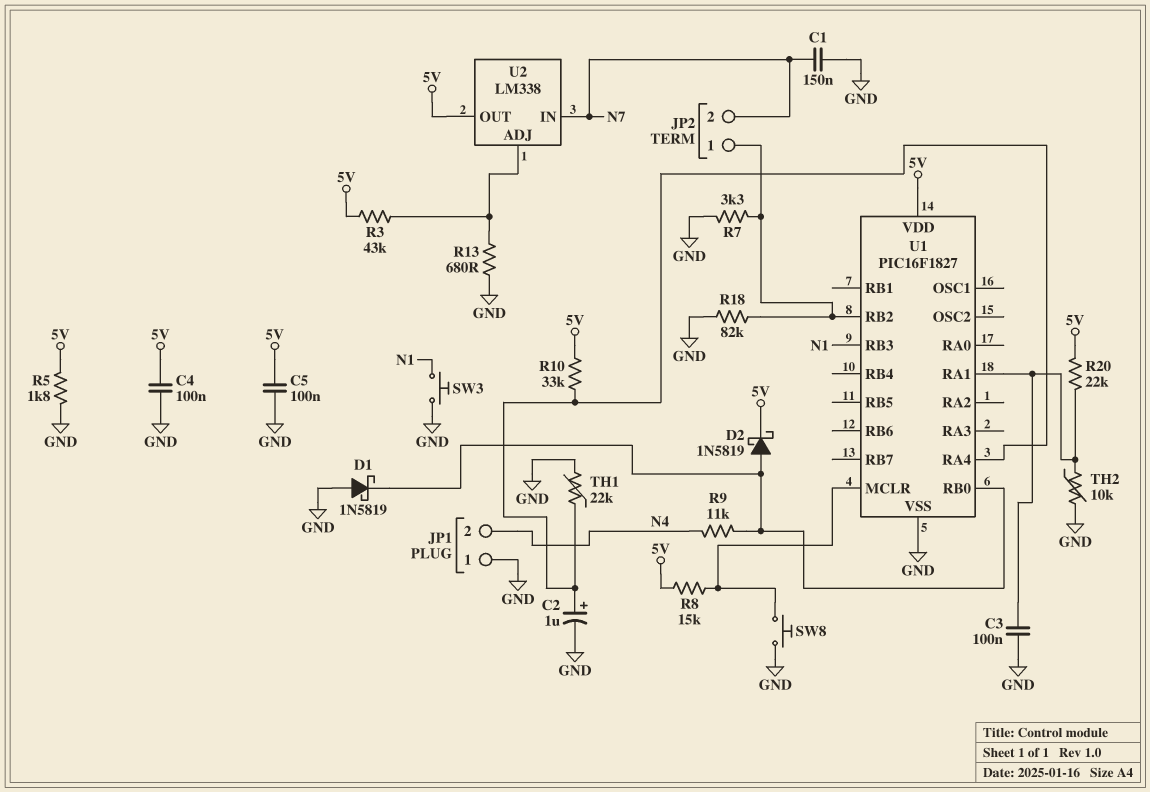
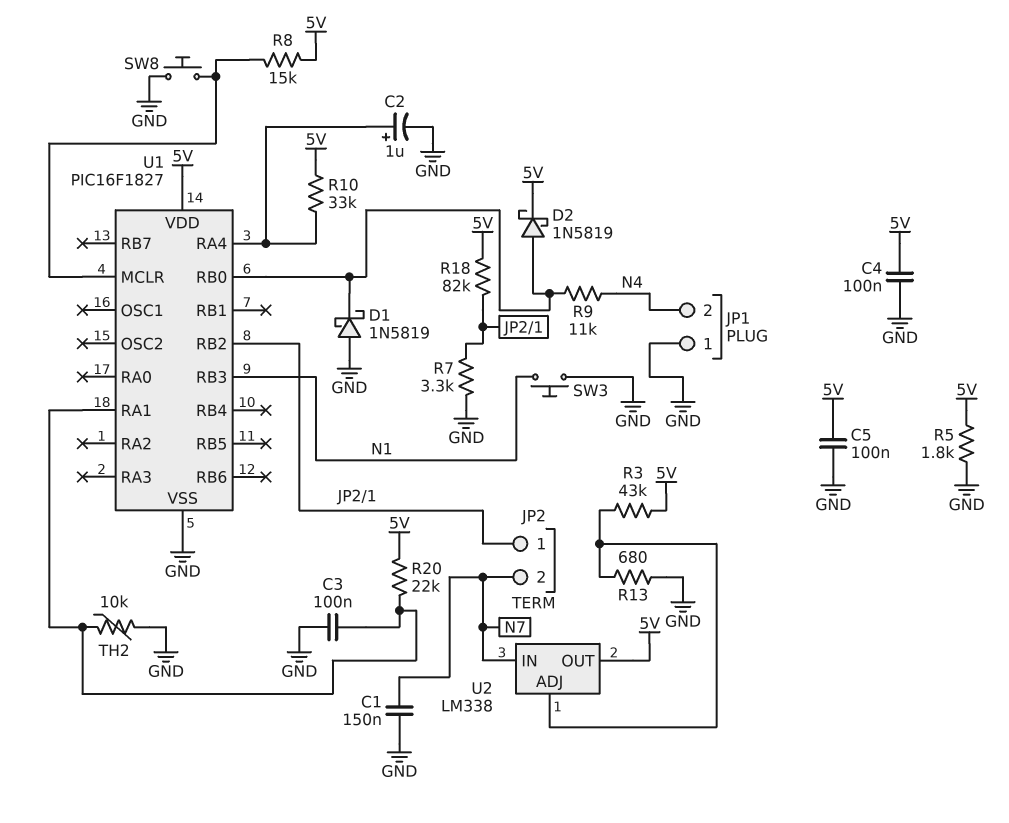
R18: 82k (GND, JP2/1) -> 82k (5V, JP2/1)
TH1: 22k (GND, U1/RA4) -> none

